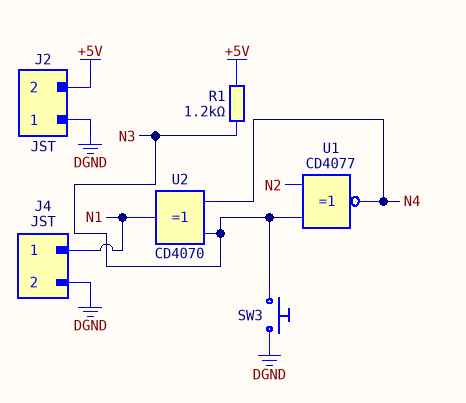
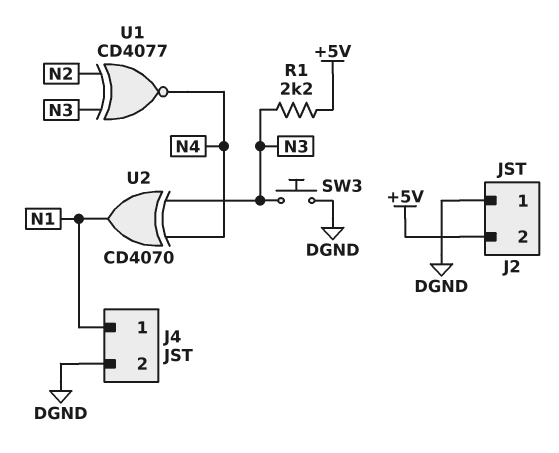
R1: 1.2k (+5V, N3) -> 2.2k (+5V, N3)

